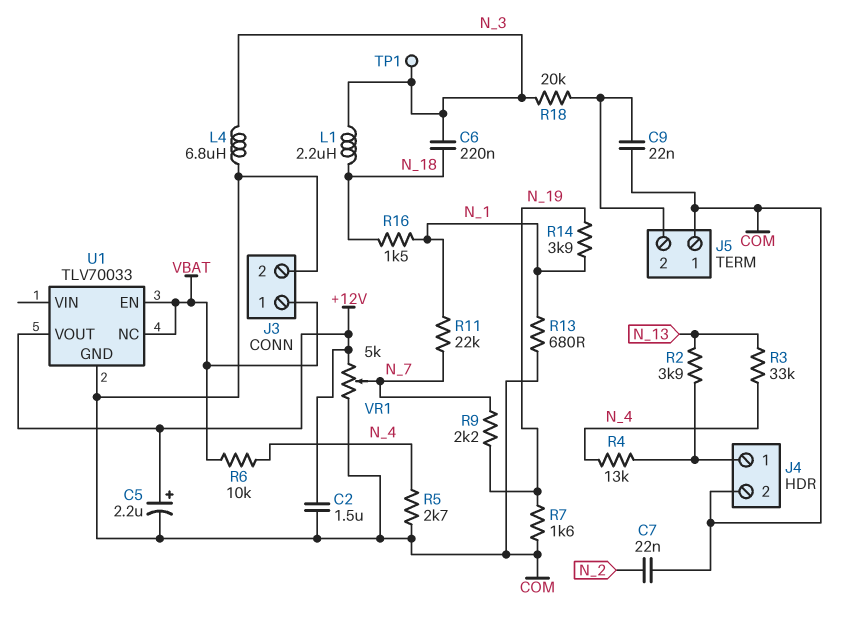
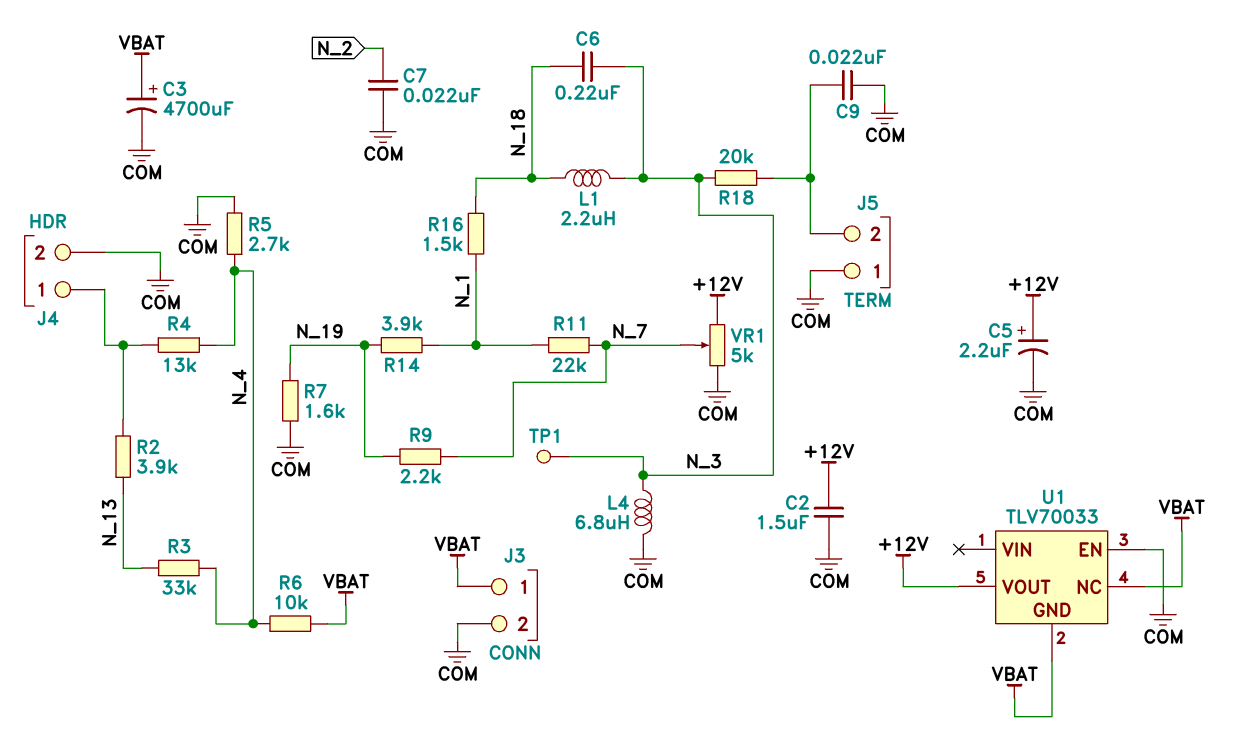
C3: none -> 4700uF (plus VBAT, minus COM)
R13: 680 (COM, N_1) -> none
U1 pin EN: VBAT -> COM
U1 pin GND: COM -> VBAT

